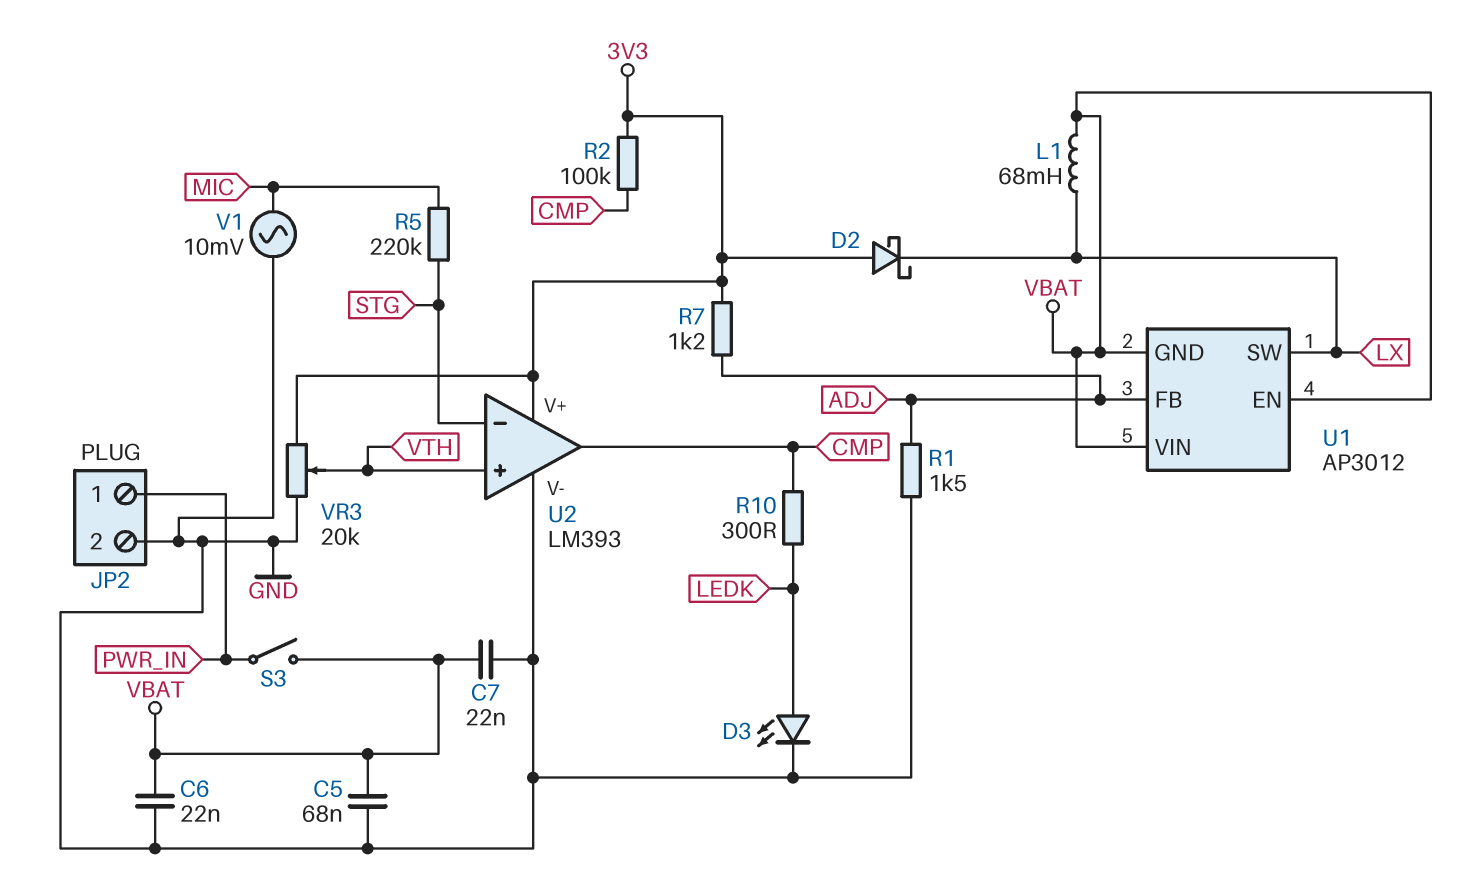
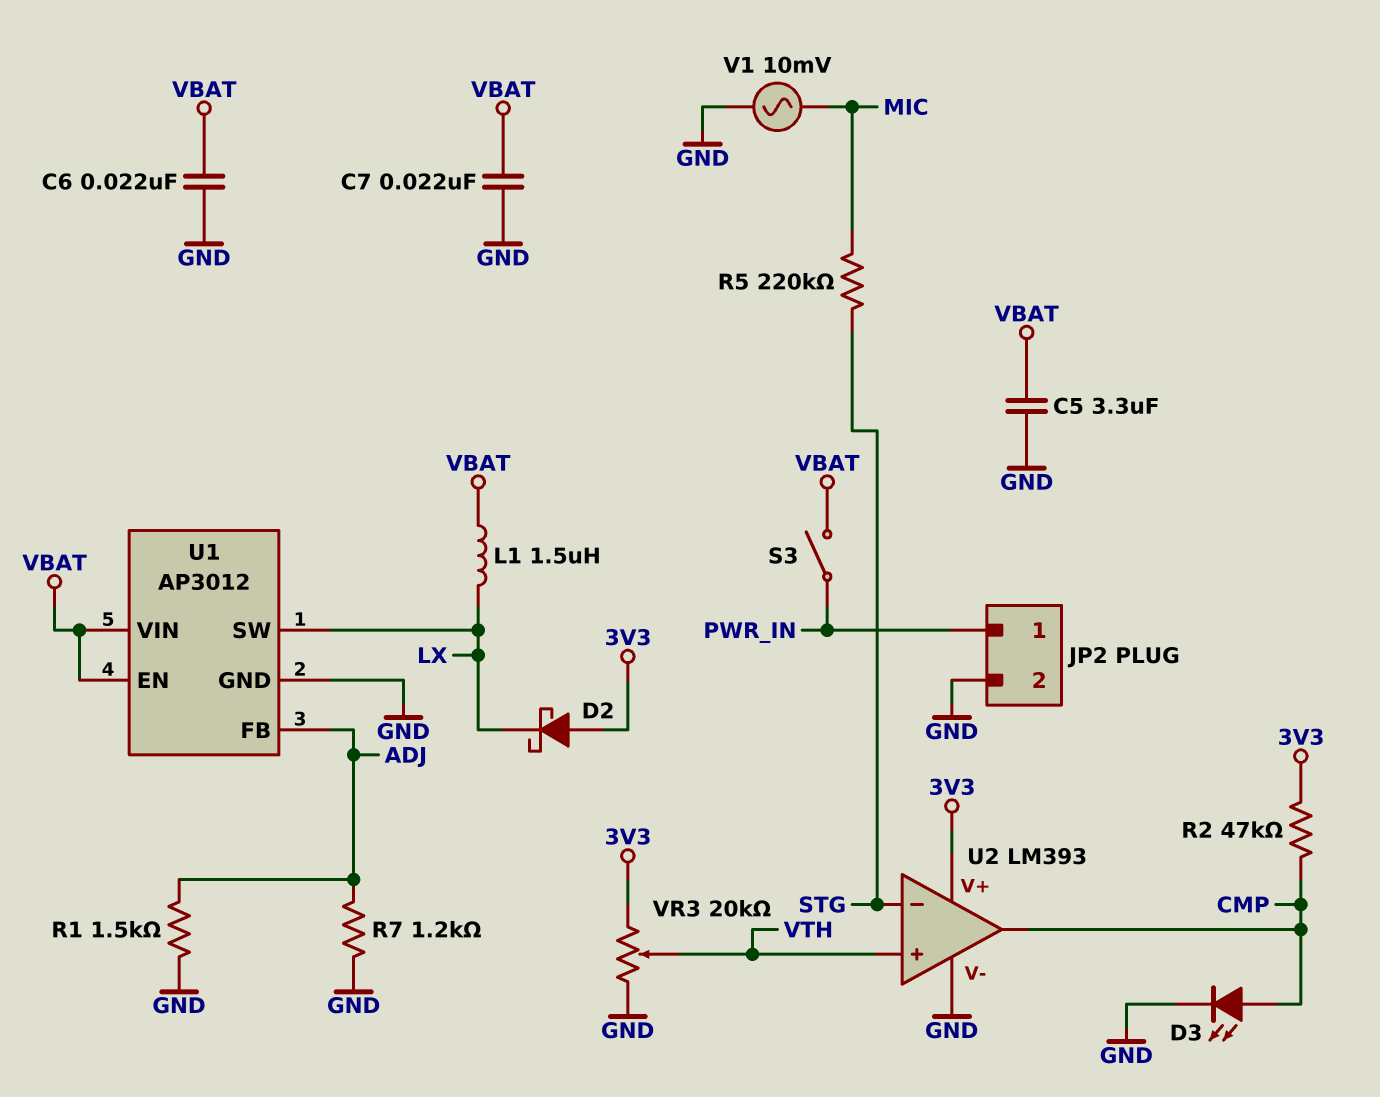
C5: 68nF (GND, VBAT) -> 3.3uF (GND, VBAT)
D3: LED (A LEDK, K GND) -> LED (A CMP, K GND)
L1: 68mH (LX, VBAT) -> 1.5uH (LX, VBAT)
R2: 100k (3V3, CMP) -> 47k (3V3, CMP)
R7: 1.2k (3V3, ADJ) -> 1.2k (ADJ, GND)
R10: 300 (CMP, LEDK) -> none
U1 pin GND: VBAT -> GND

